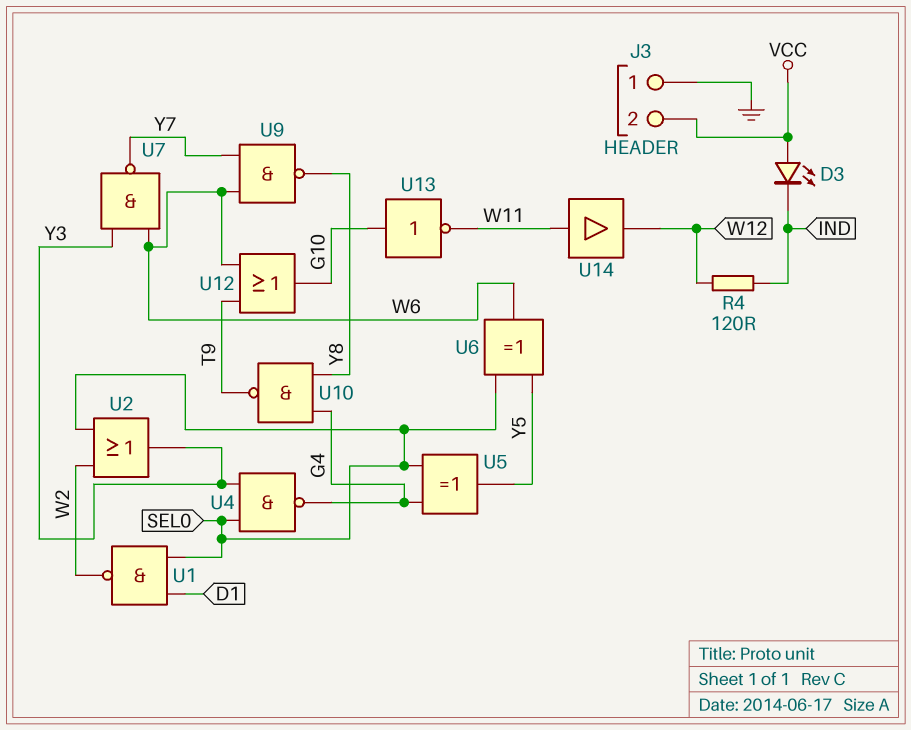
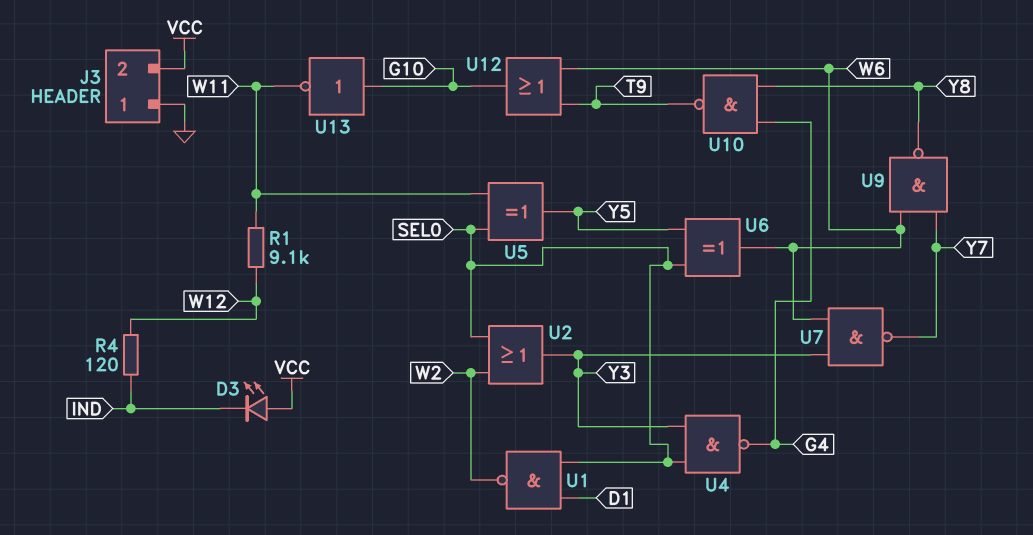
R1: none -> 9.1k (W11, W12)
U5: XOR (in G4, in SEL0, out Y5) -> XOR (in SEL0, in W11, out Y5)
U14: buffer (in W11, out W12) -> none

